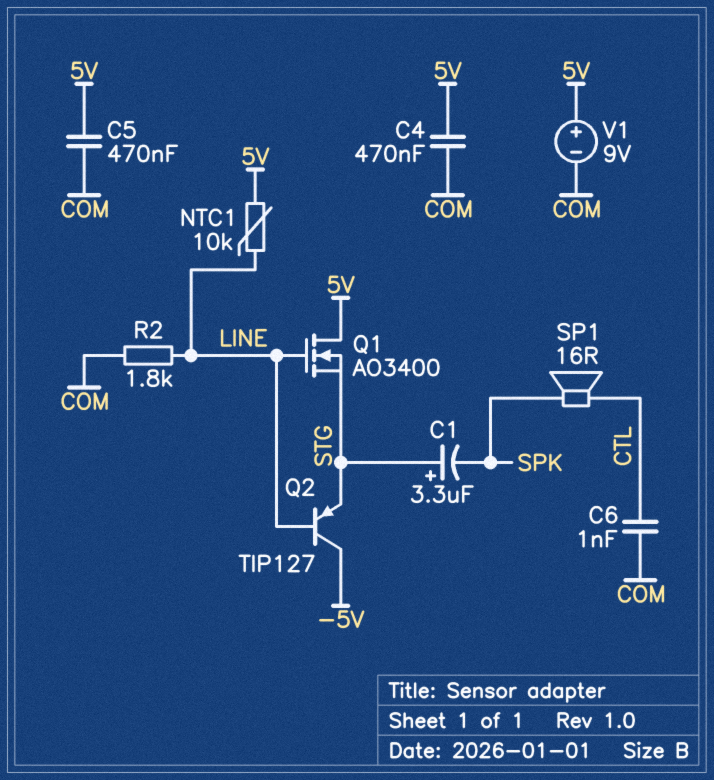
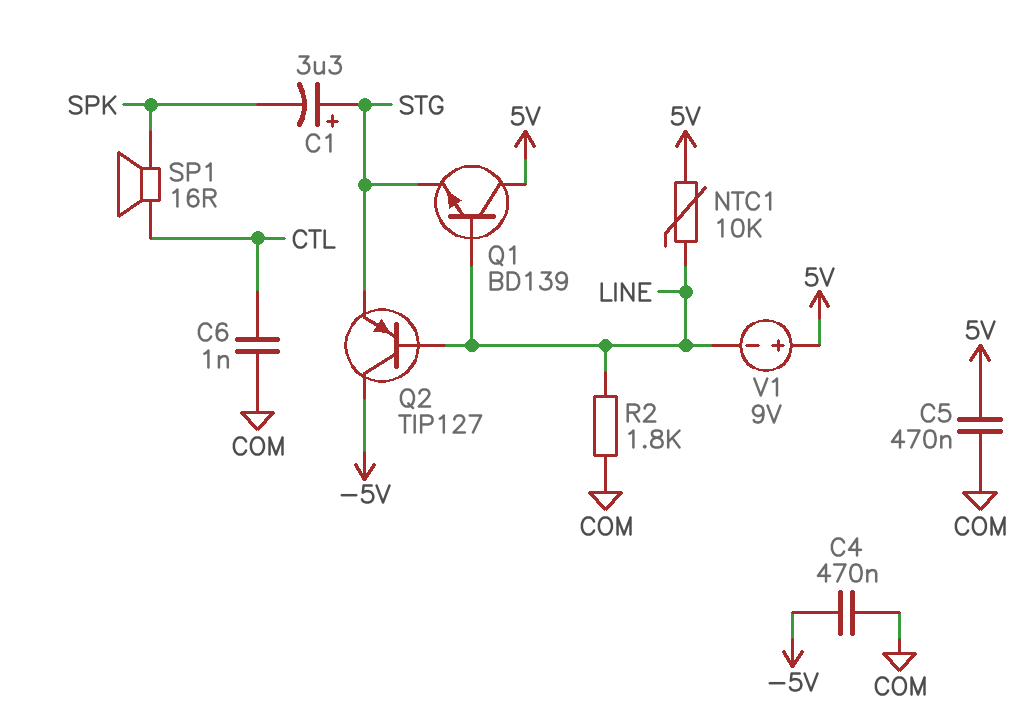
C4: 470nF (5V, COM) -> 470nF (-5V, COM)
Q1: NMOS AO3400 (G LINE, D 5V, S STG) -> NPN BD139 (B LINE, C 5V, E STG)
V1: 9V (plus 5V, minus COM) -> 9V (plus 5V, minus LINE)

